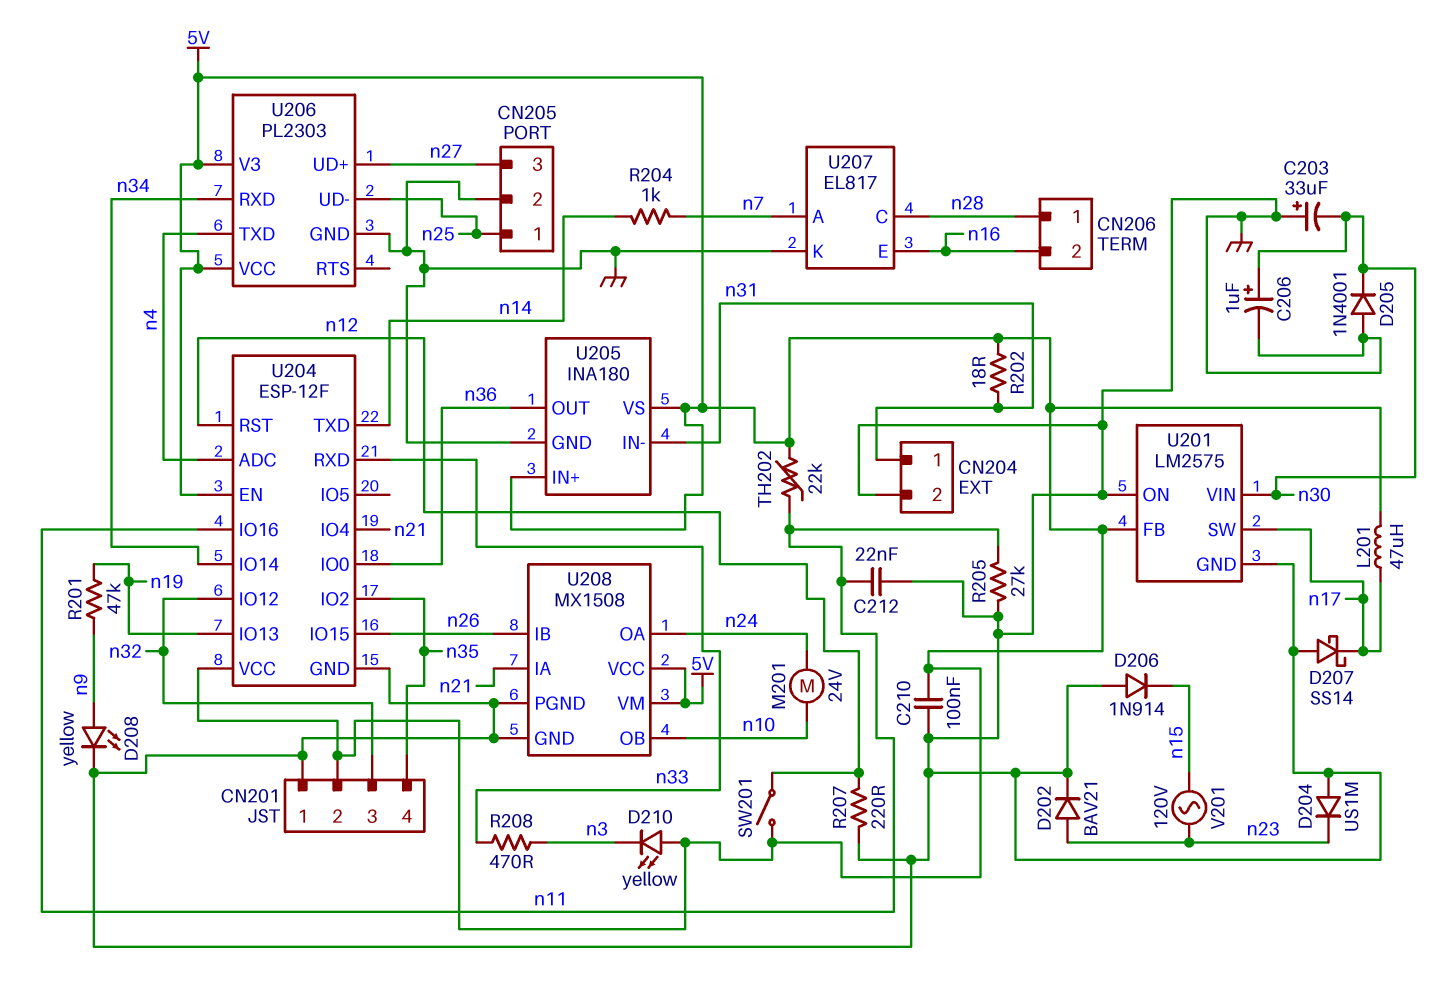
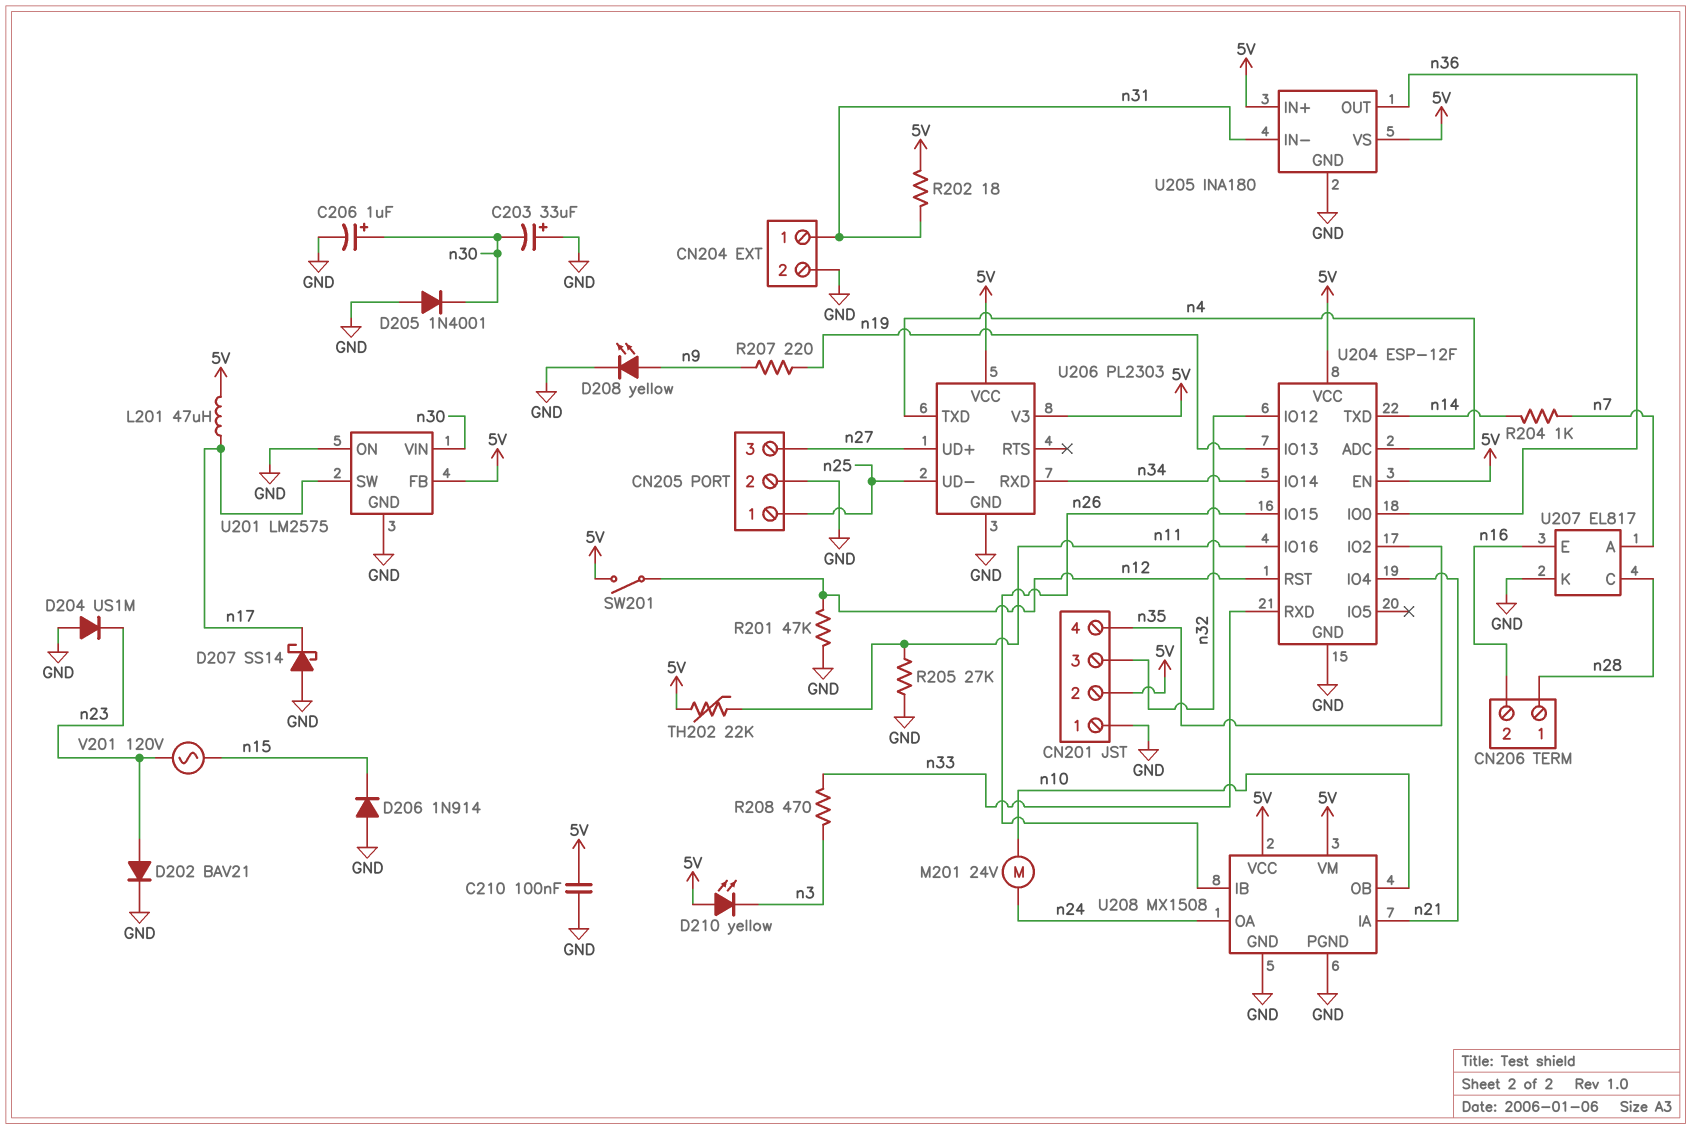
C212: 22nF (GND, n11) -> none
R201: 47k (n9, n19) -> 47k (GND, n12)
R207: 220 (GND, n12) -> 220 (n9, n19)

